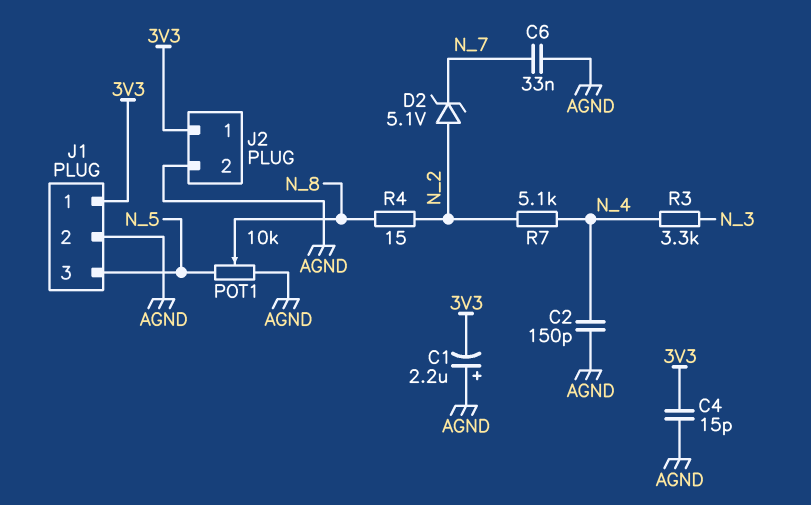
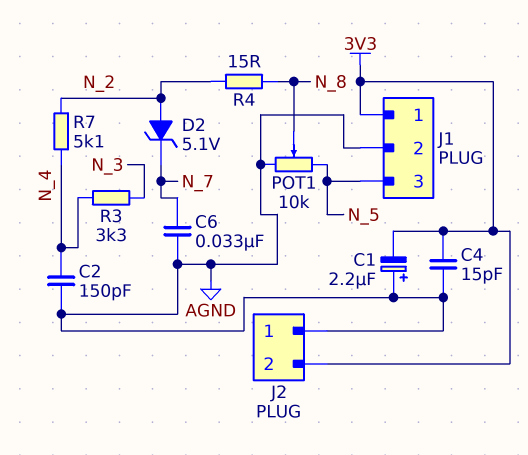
J2 pin 1: 3V3 -> AGND
J2 pin 2: AGND -> 3V3

